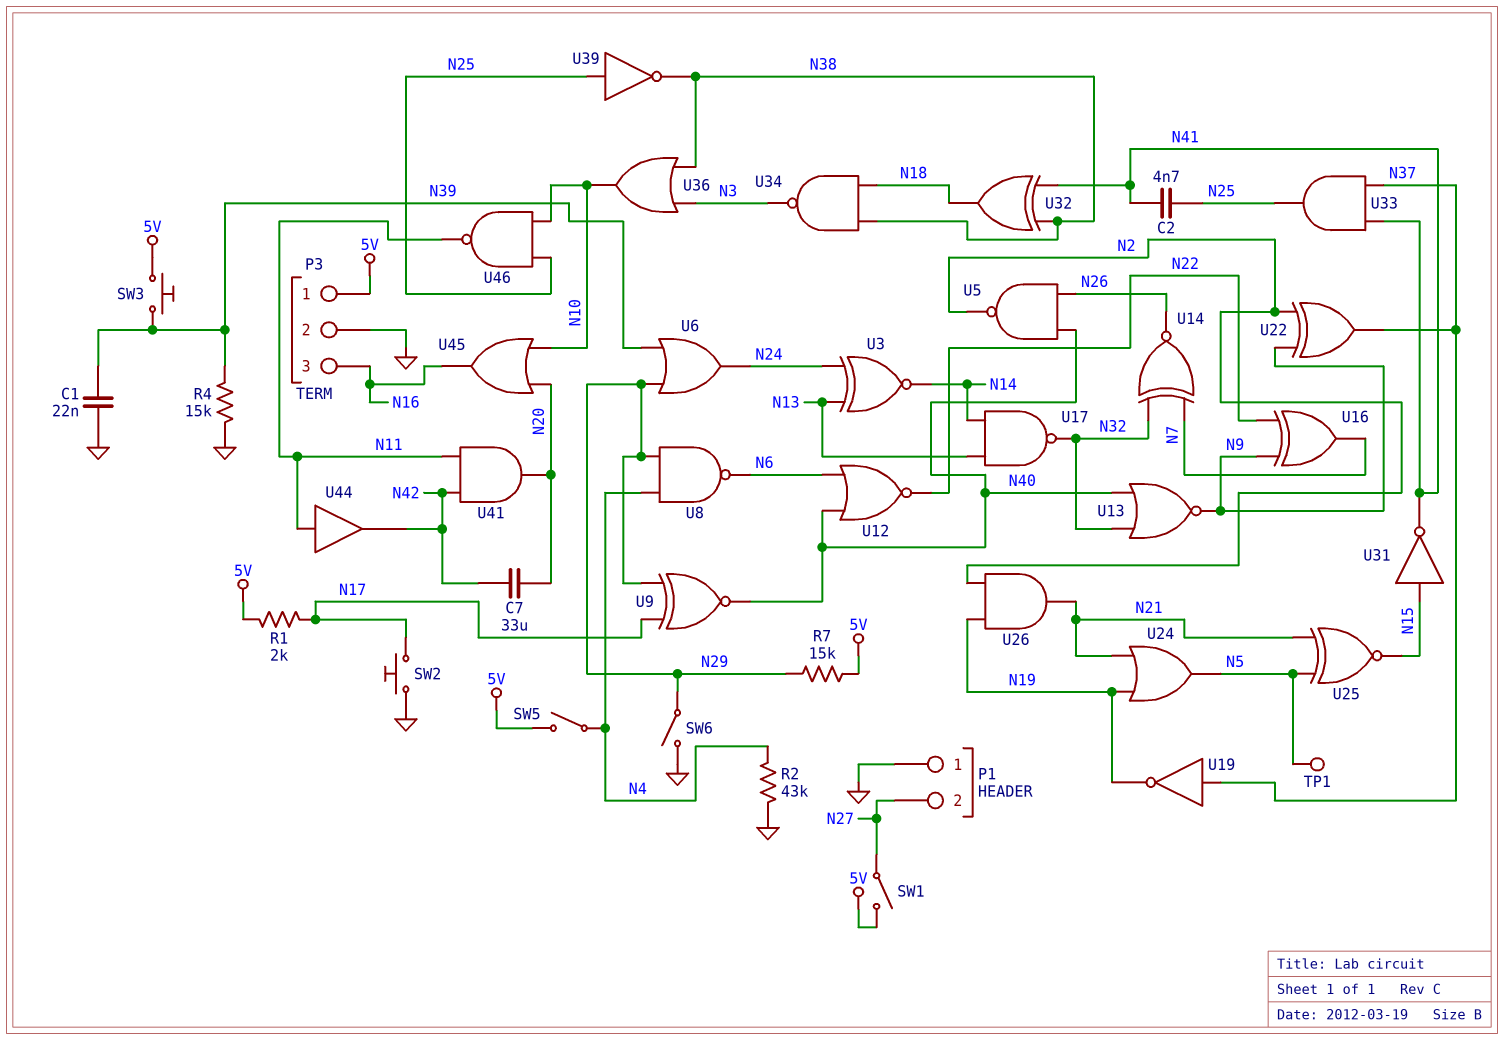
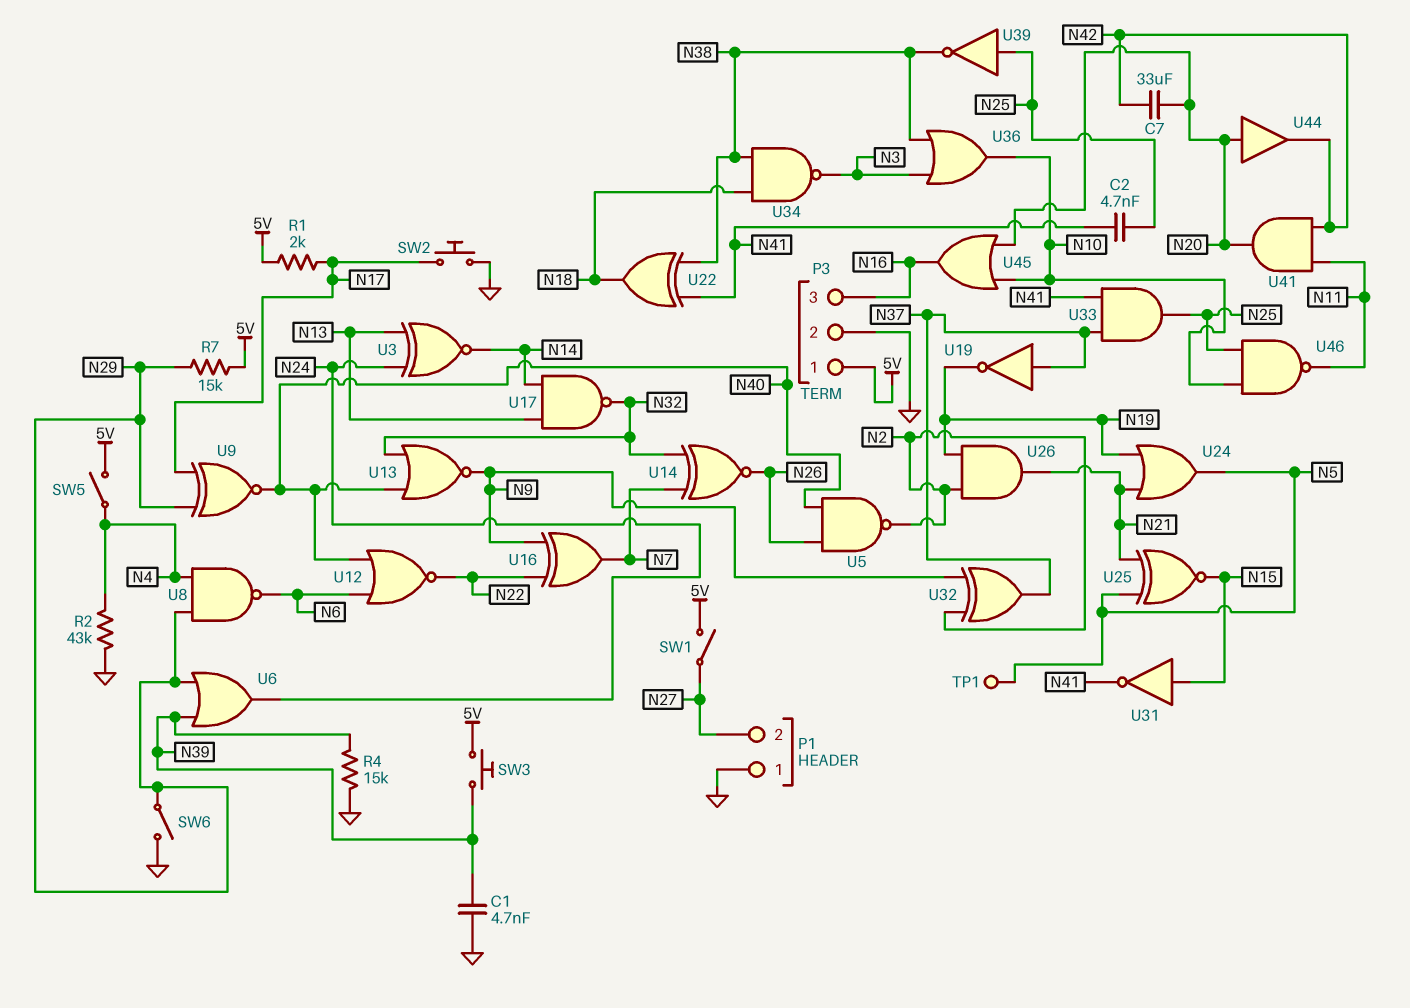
C1: 22nF (GND, N39) -> 4.7nF (GND, N39)
U22: XOR (in N2, in N9, out N37) -> XOR (in N38, in N41, out N18)
U32: XOR (in N38, in N41, out N18) -> XOR (in N2, in N9, out N37)
U44: buffer (in N11, out N42) -> buffer (in N20, out N42)

